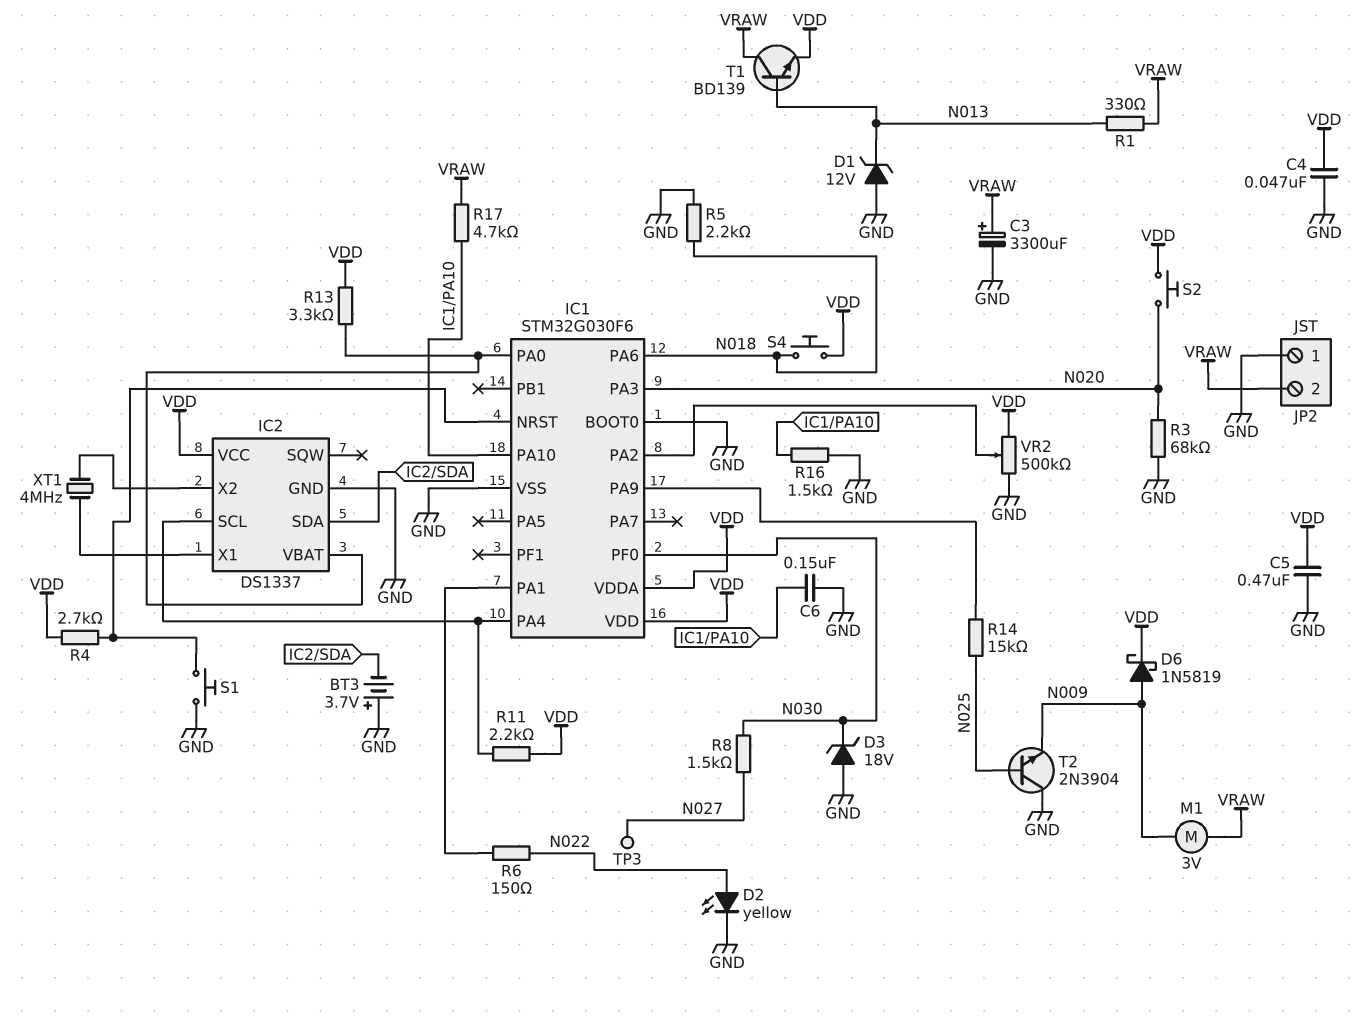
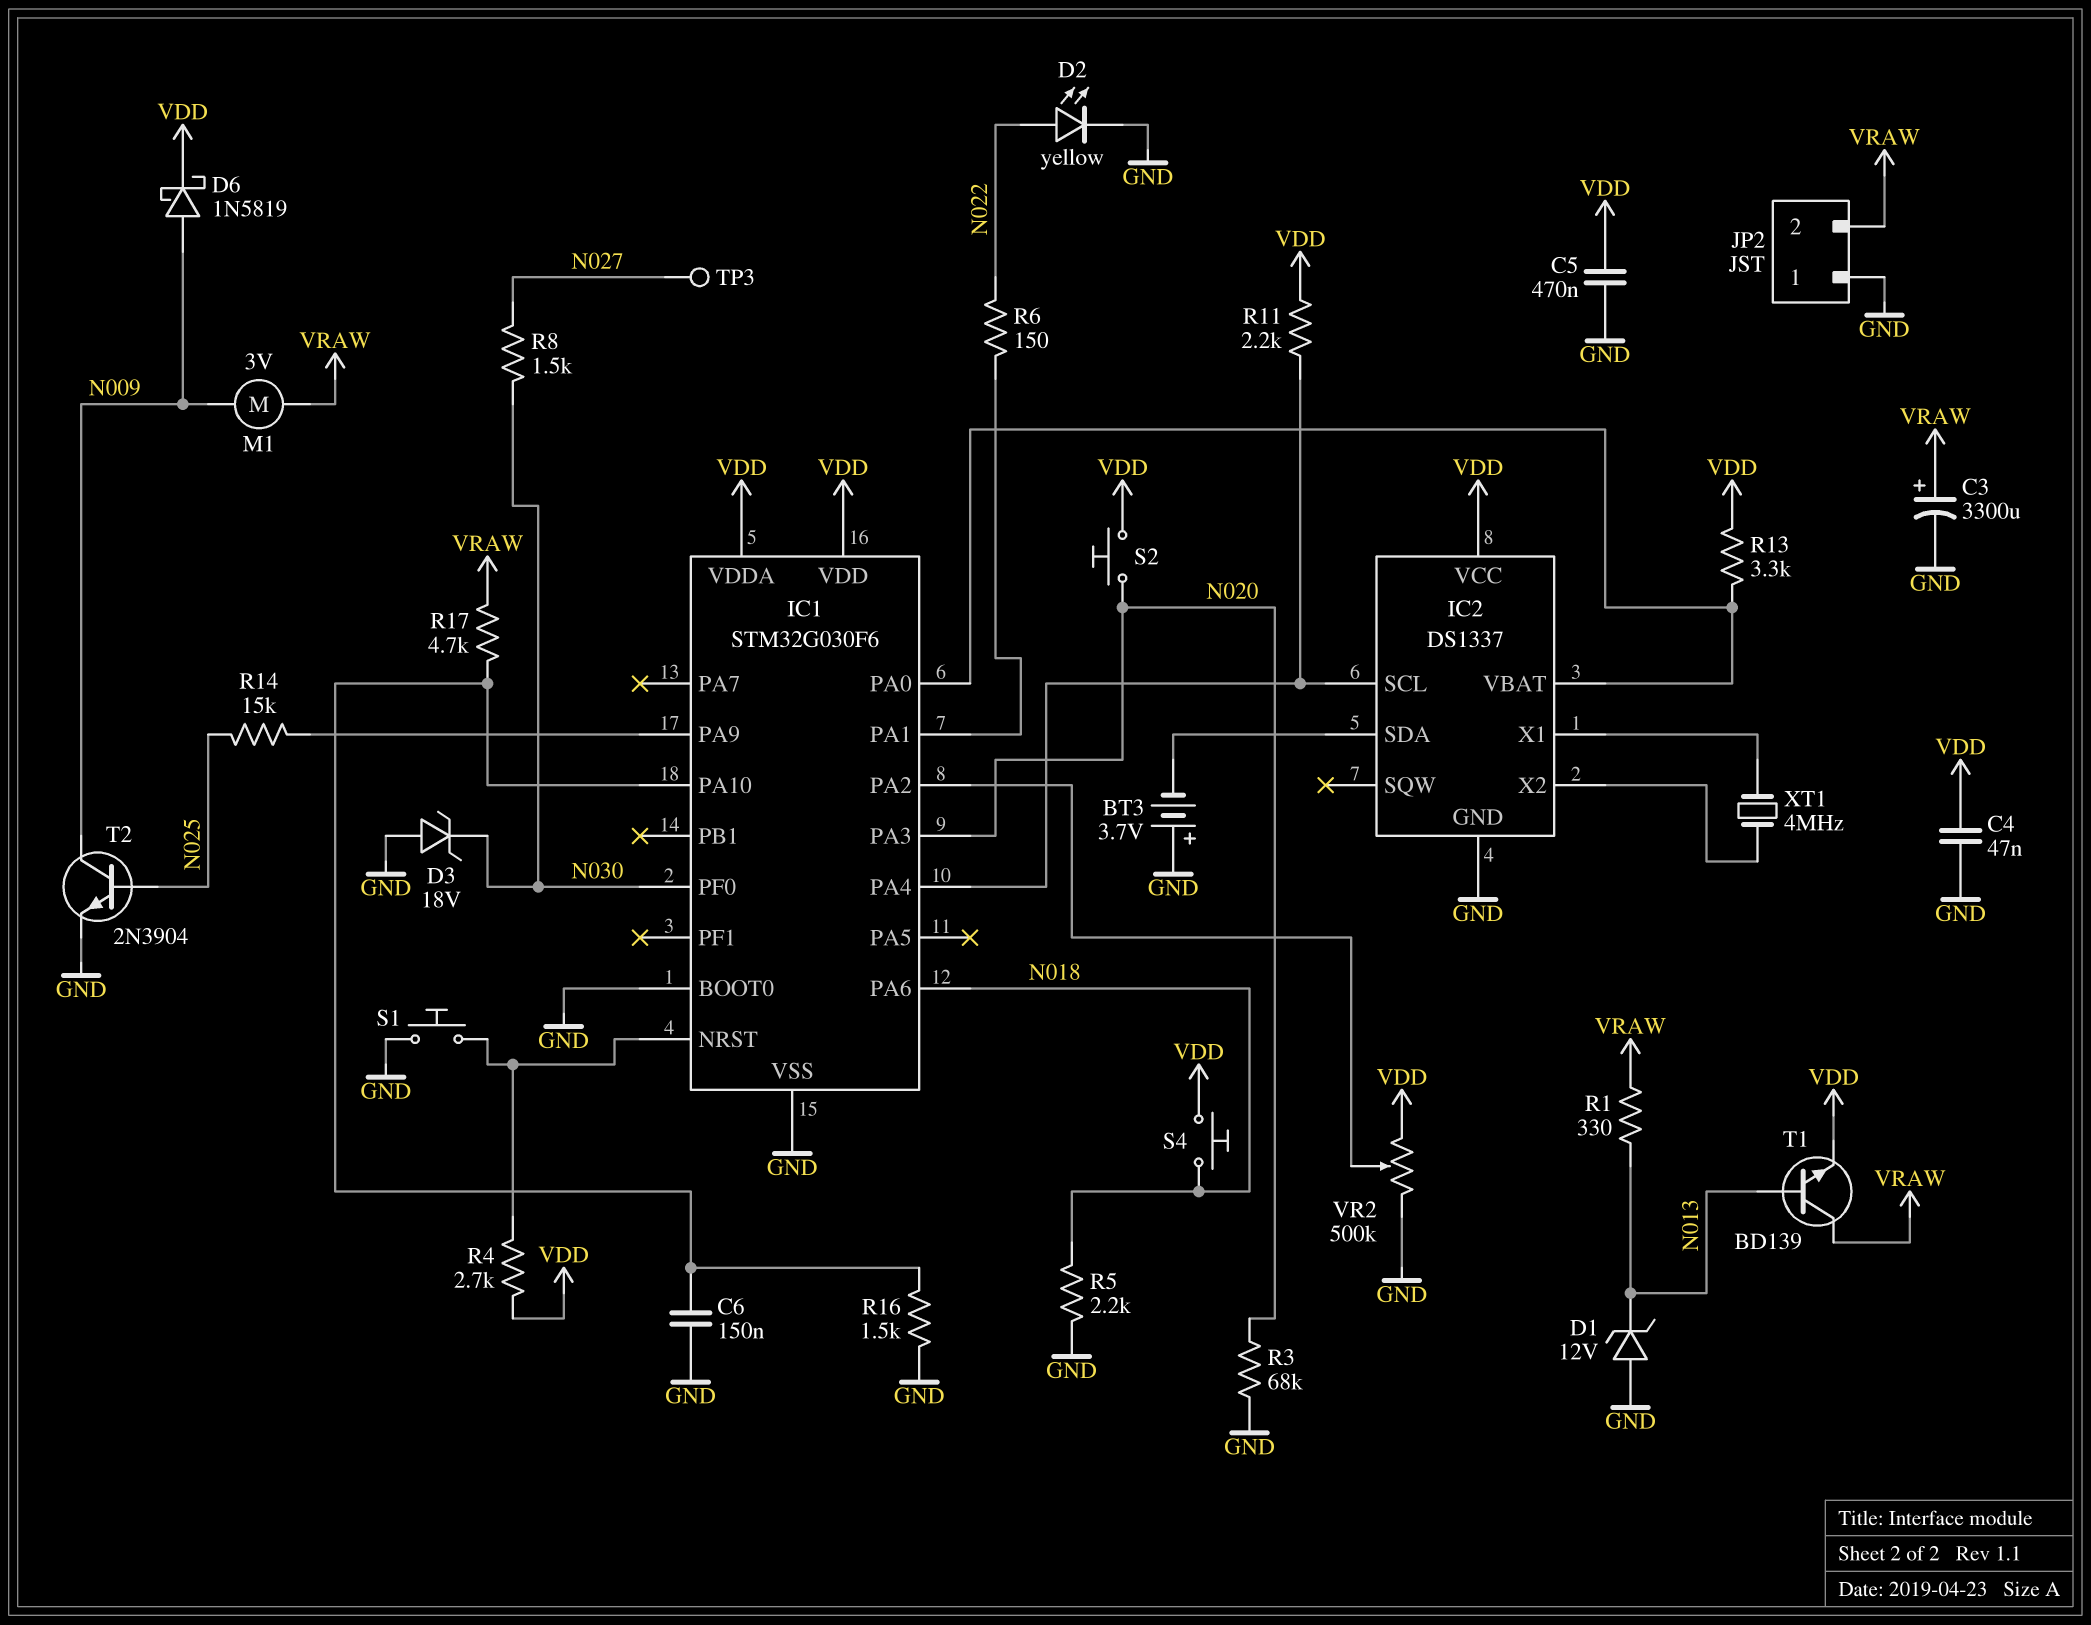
T2: NPN 2N3904 (B N025, C GND, E N009) -> NPN 2N3904 (B N025, C N009, E GND)

